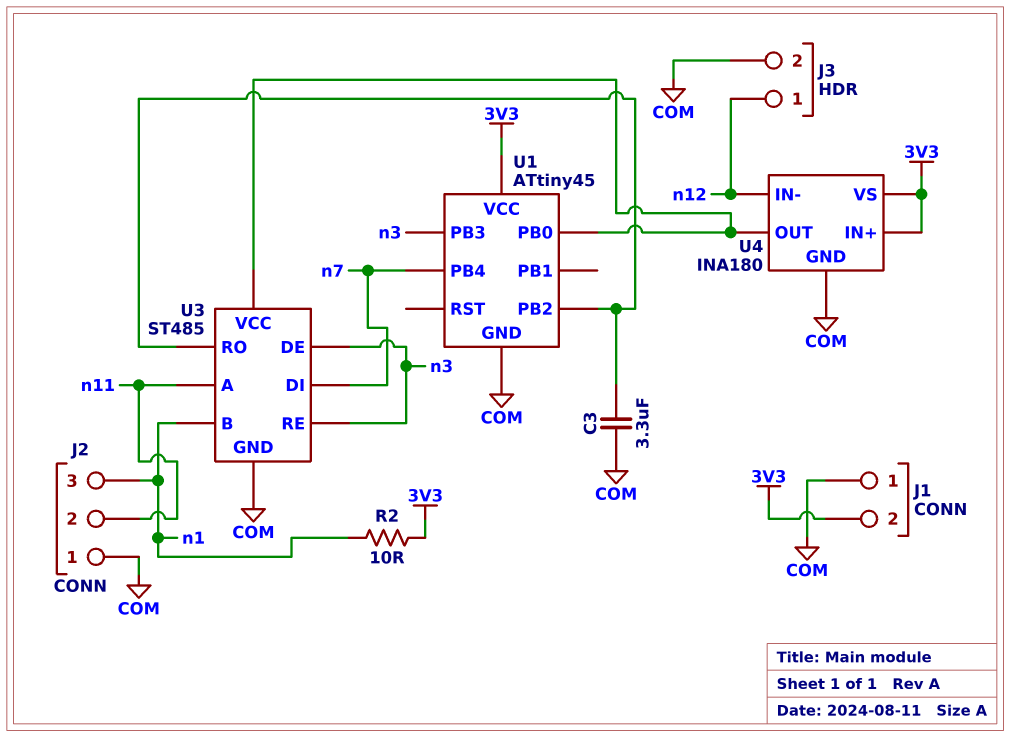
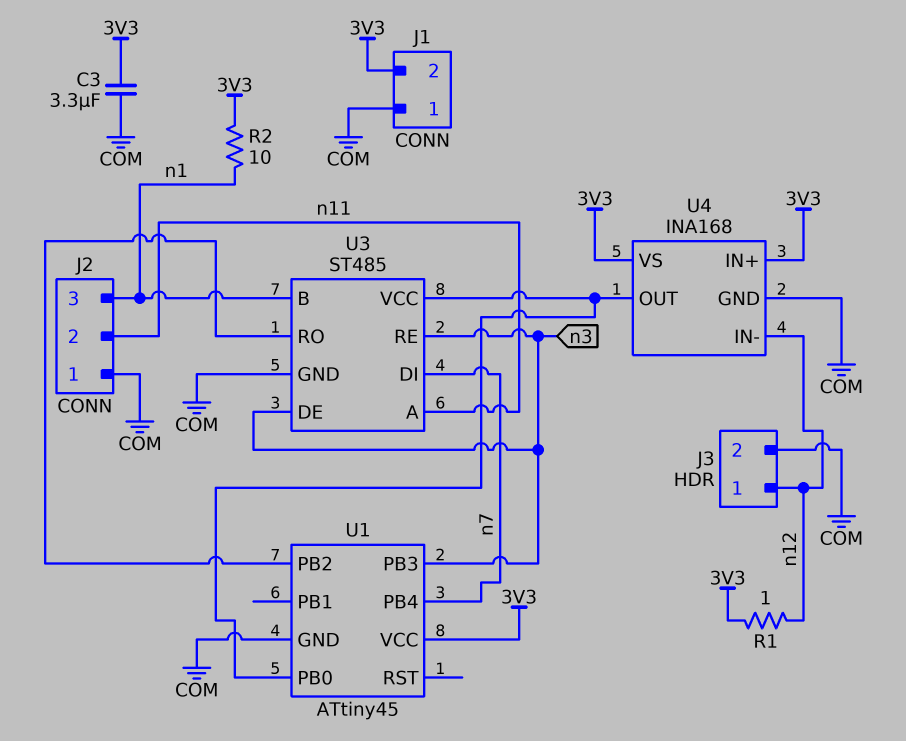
C3: 3.3uF (COM, U1/PB2) -> 3.3uF (3V3, COM)
R1: none -> 1 (3V3, n12)
U4: INA180 -> INA168

